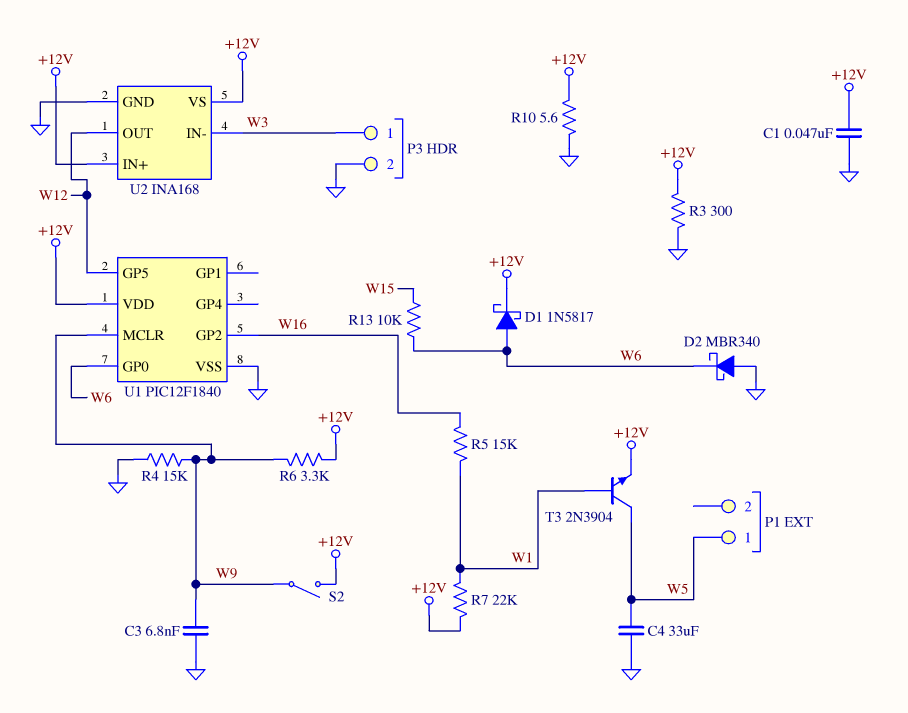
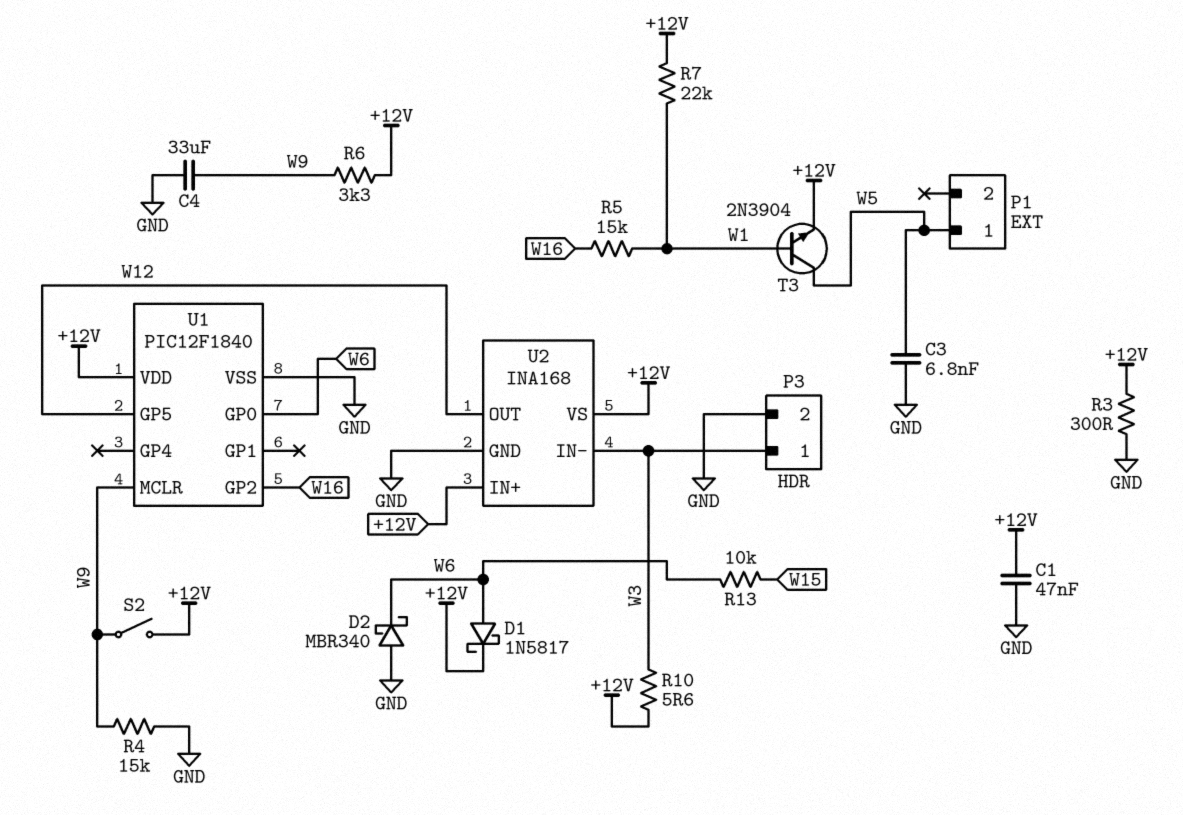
C3: 6.8nF (GND, W9) -> 6.8nF (GND, W5)
C4: 33uF (GND, W5) -> 33uF (GND, W9)
R10: 5.6 (+12V, GND) -> 5.6 (+12V, W3)

